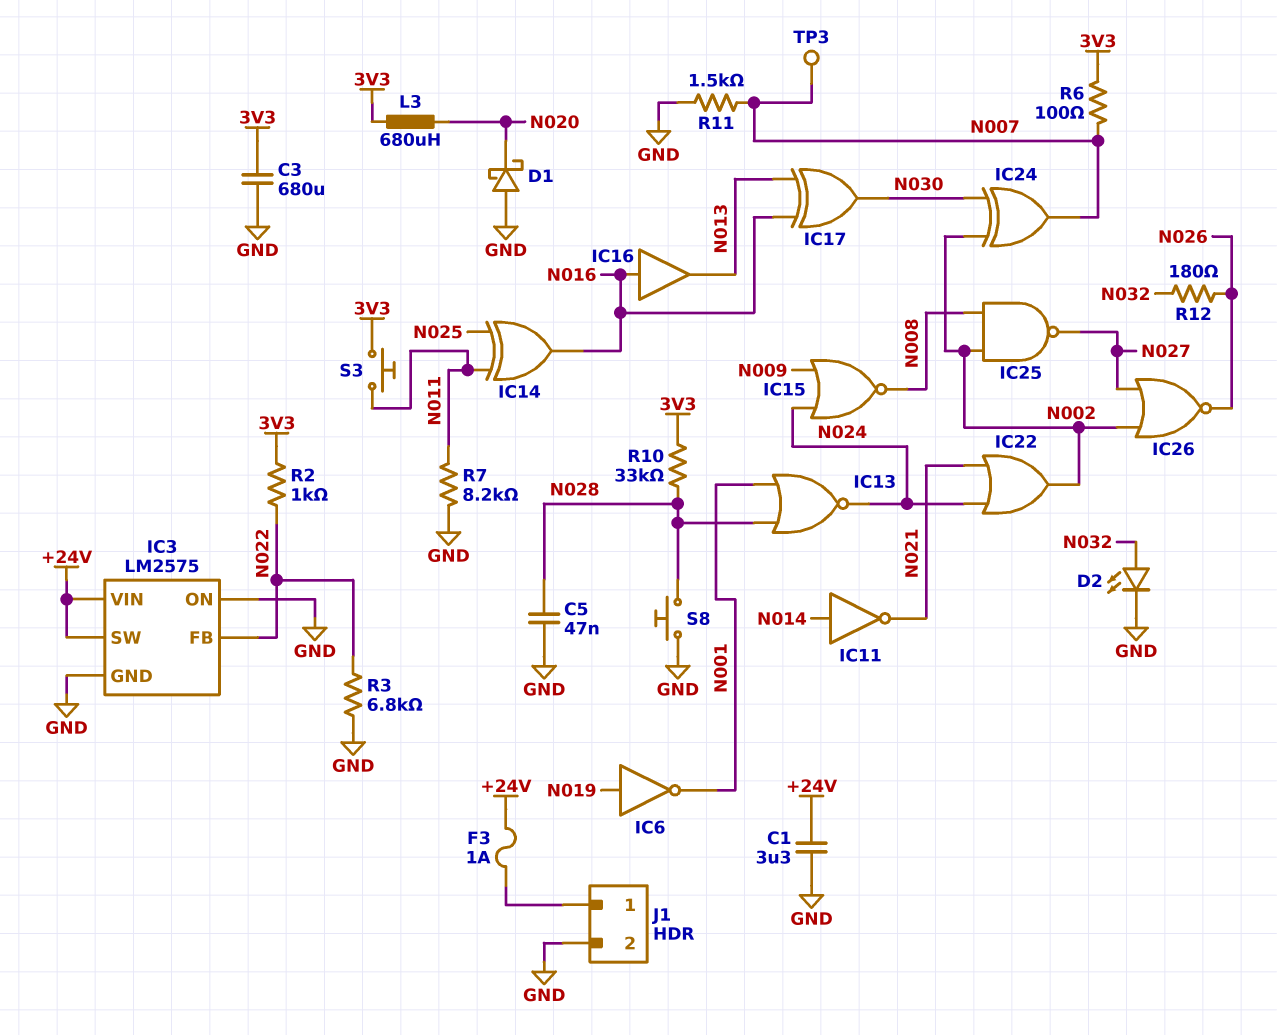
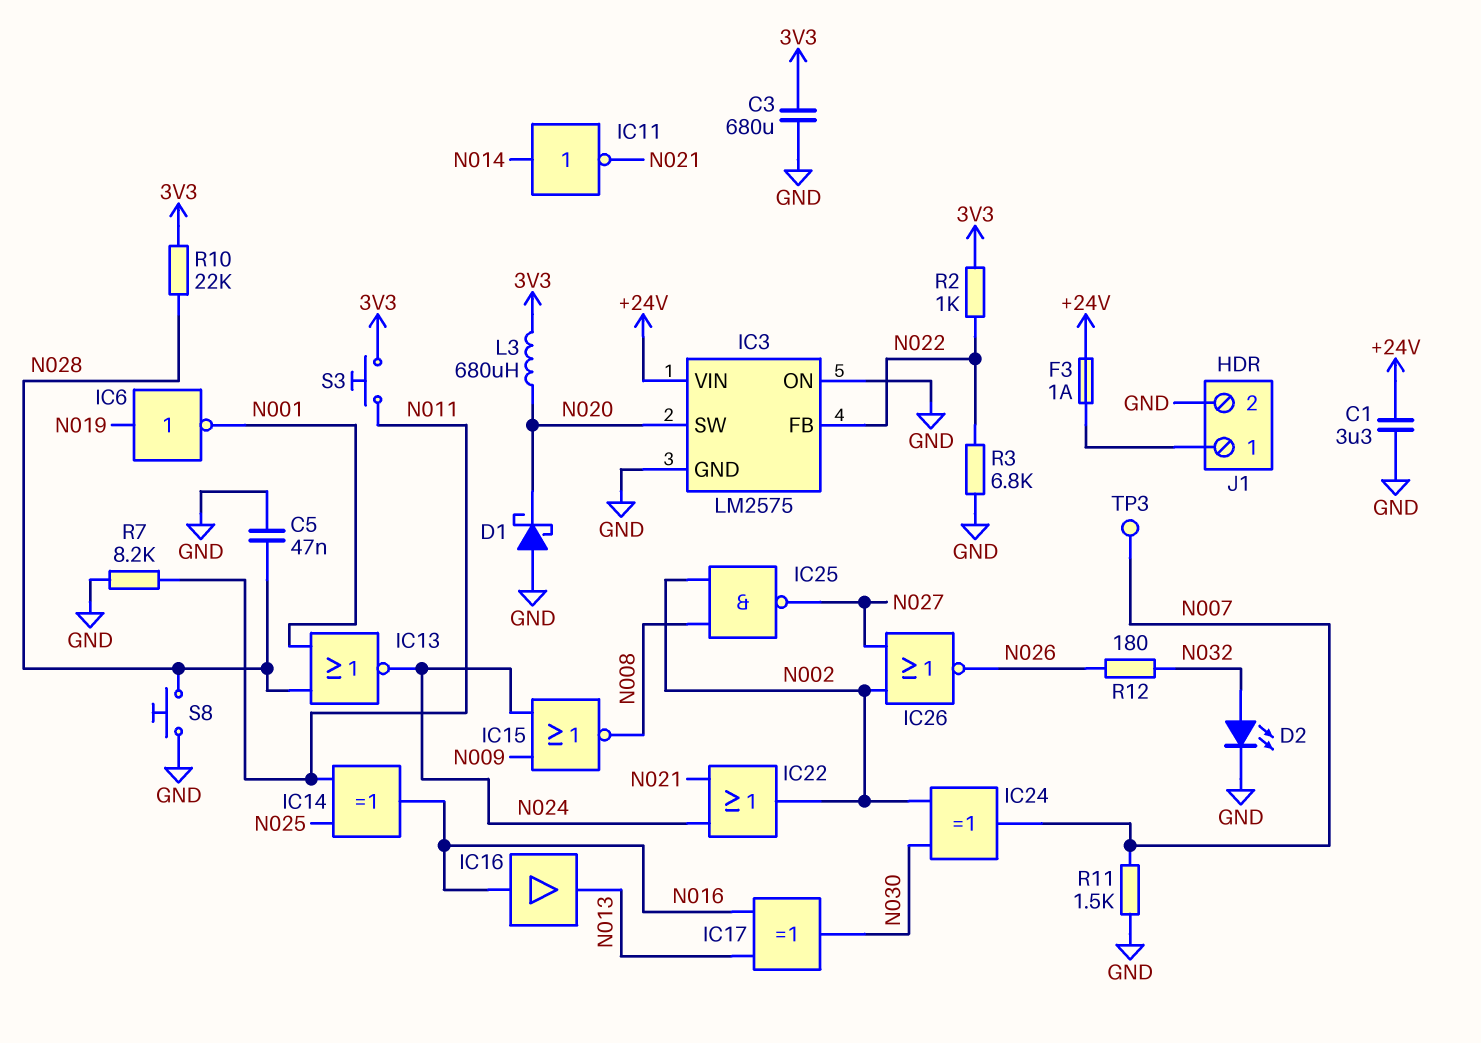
IC3 pin SW: +24V -> N020
R6: 100 (3V3, N007) -> none
R10: 33k (3V3, N028) -> 22k (3V3, N028)

